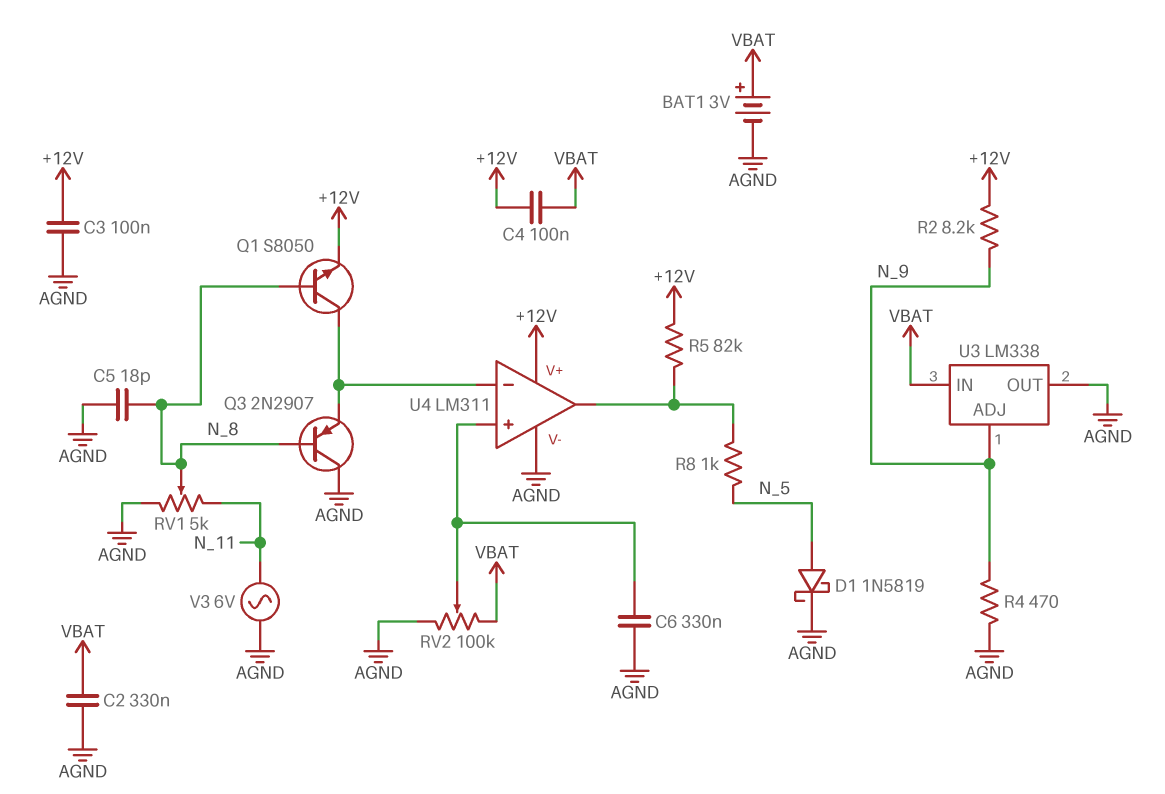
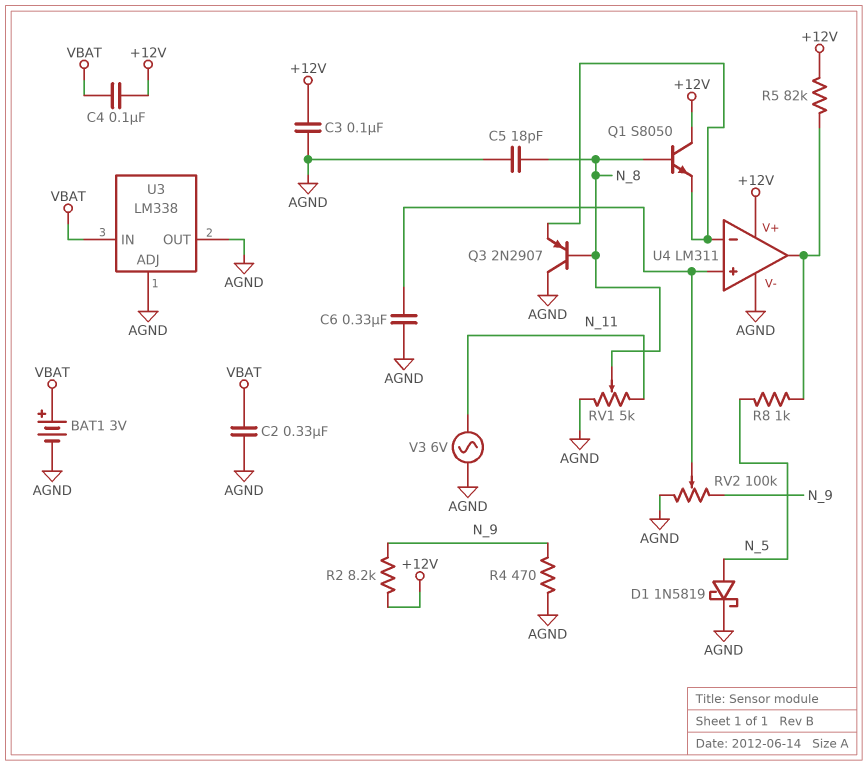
Q1: NPN S8050 (B N_8, C U4/in-, E +12V) -> NPN S8050 (B N_8, C +12V, E U4/in-)
RV2: 100k (AGND, VBAT, wiper U4/in+) -> 100k (AGND, N_9, wiper U4/in+)
U3 pin ADJ: N_9 -> AGND

